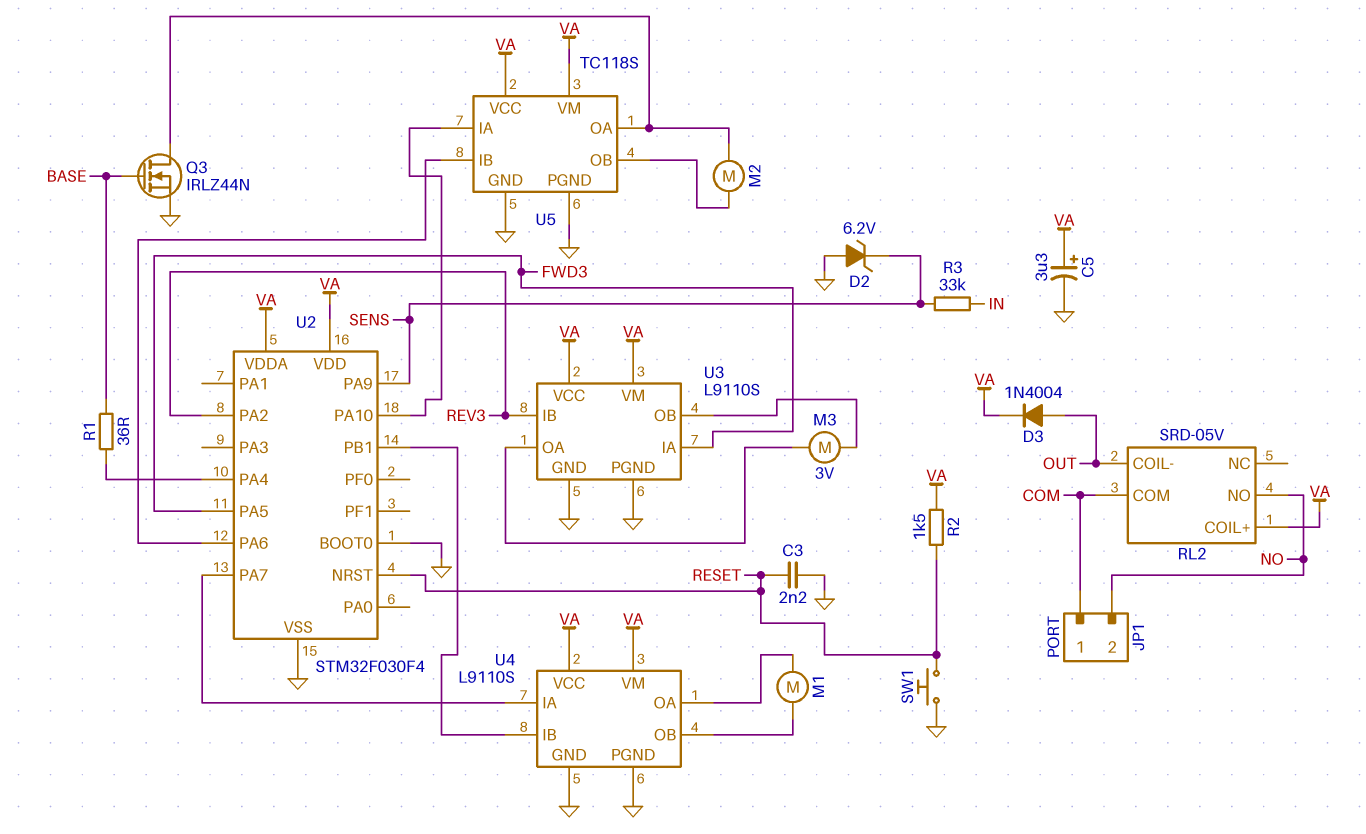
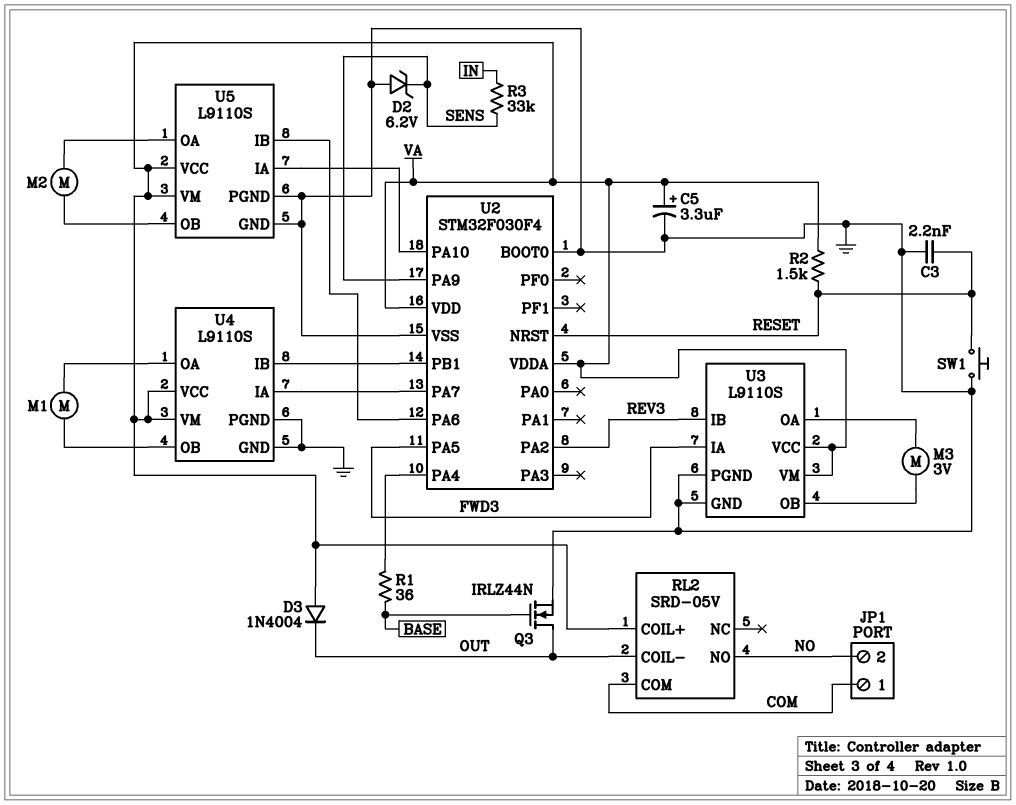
D3: diode 1N4004 (A OUT, K VA) -> diode 1N4004 (A VA, K OUT)
Q3: NMOS IRLZ44N (G BASE, D U5/OA, S GND) -> NMOS IRLZ44N (G BASE, D OUT, S GND)
U5: TC118S -> L9110S

